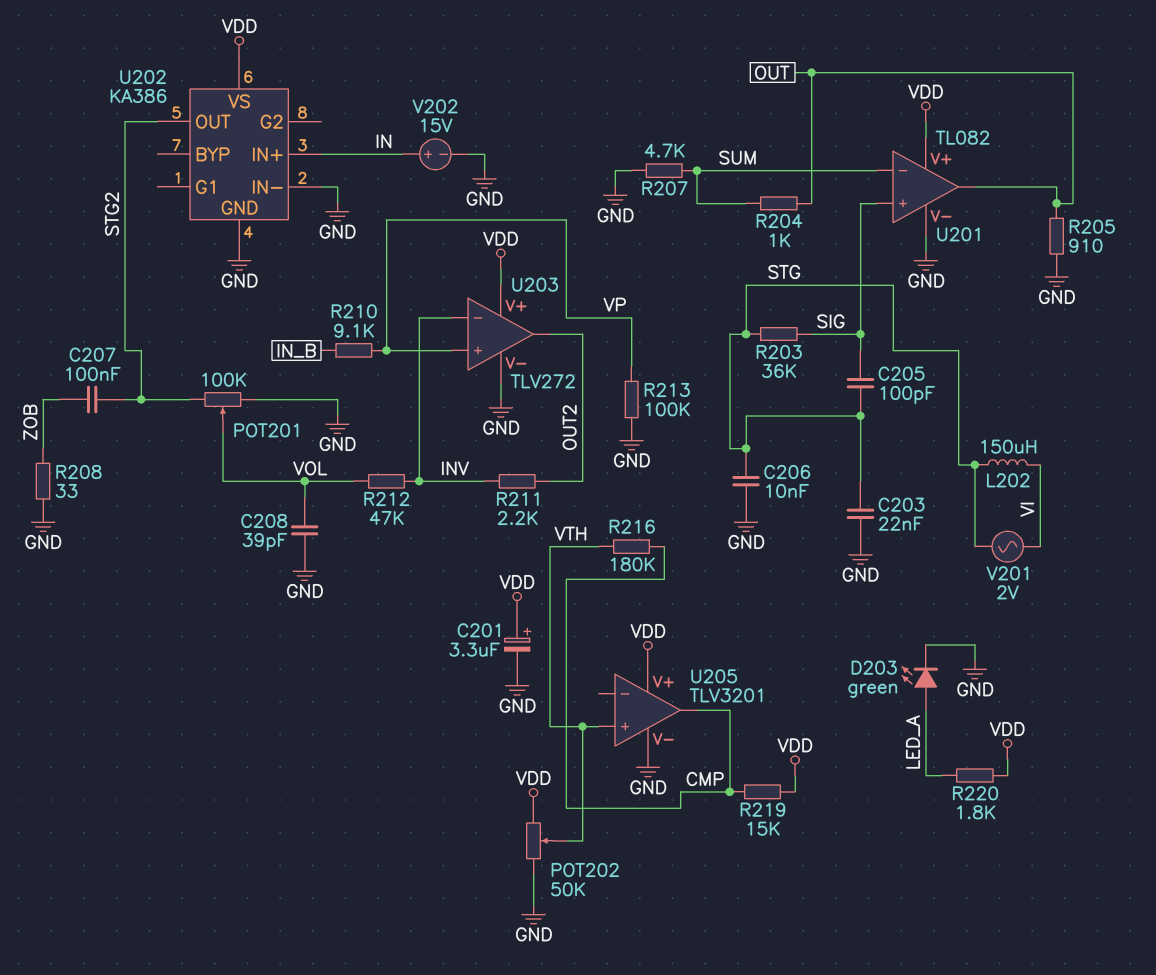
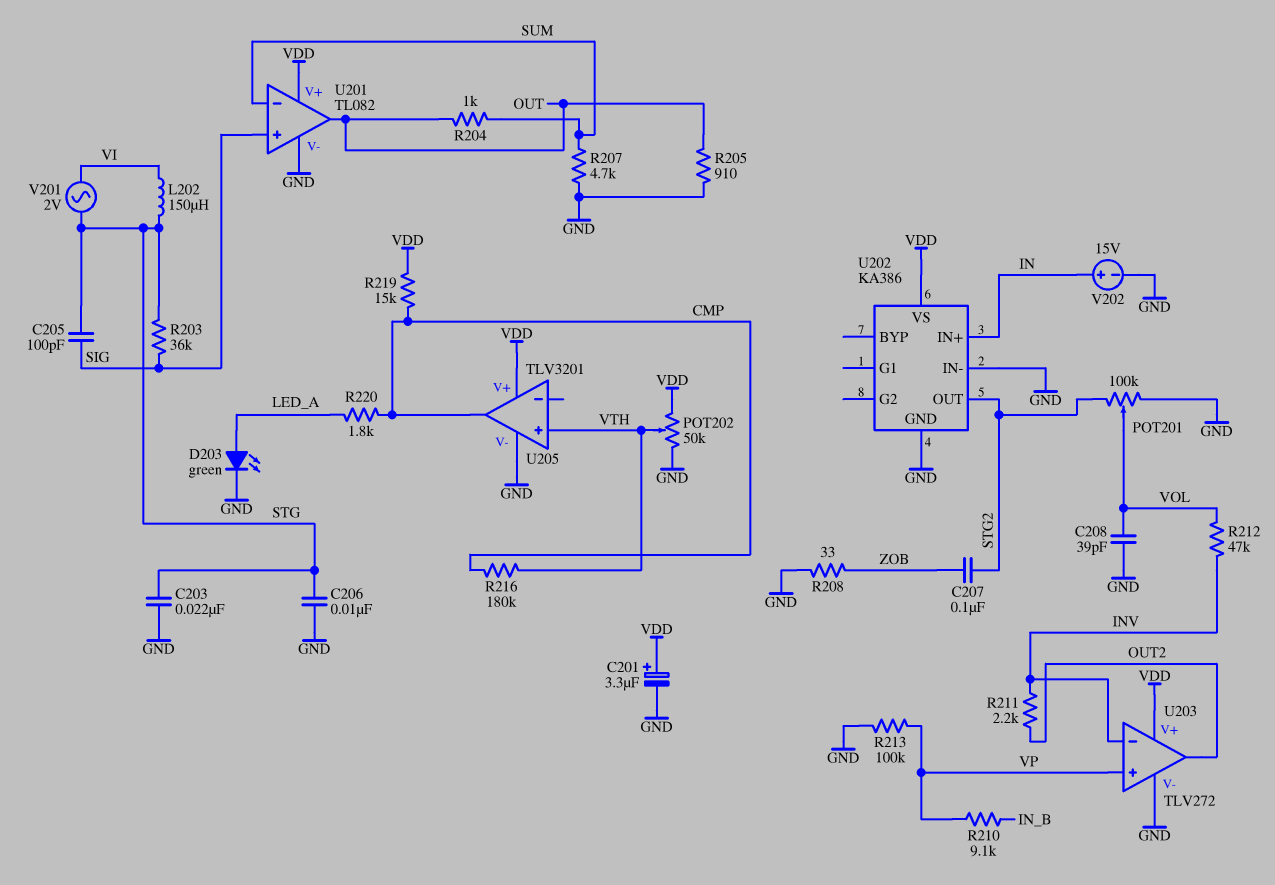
R220: 1.8k (LED_A, VDD) -> 1.8k (CMP, LED_A)

